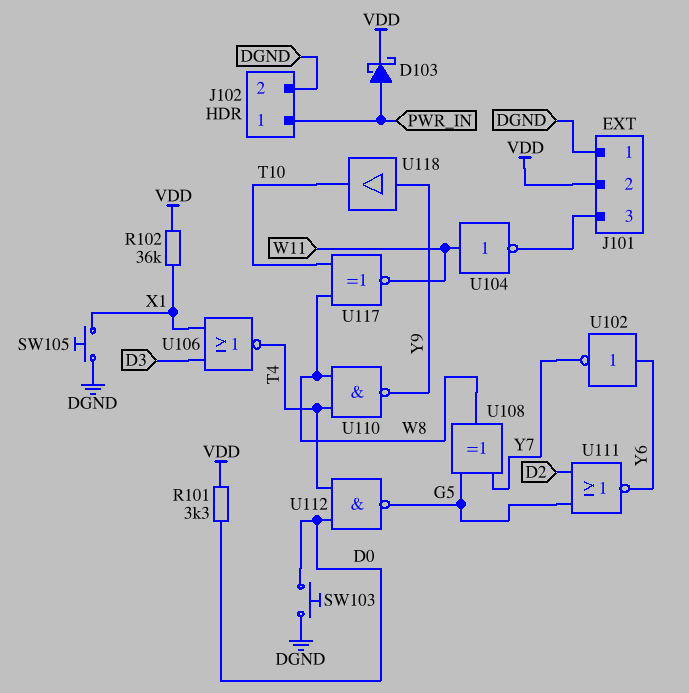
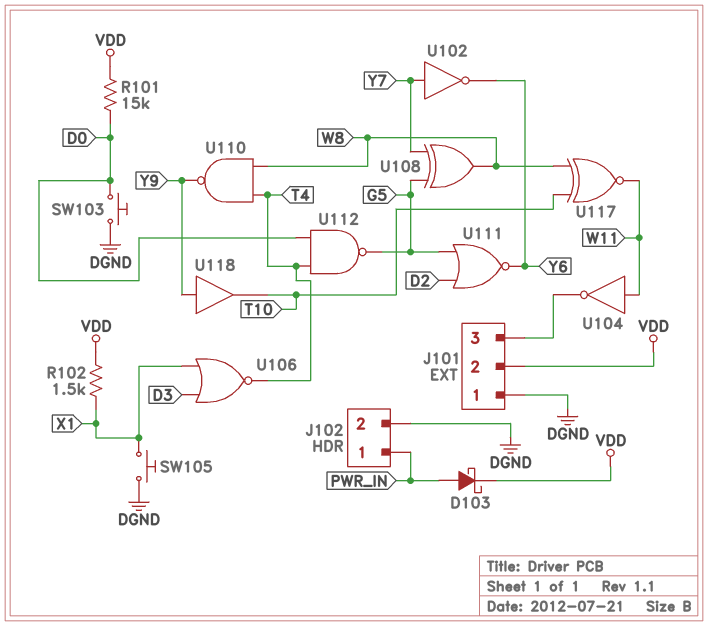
R101: 3.3k (D0, VDD) -> 15k (D0, VDD)
R102: 36k (VDD, X1) -> 1.5k (VDD, X1)
U102: NOT (in Y6, out Y7) -> NOT (in Y7, out Y6)

